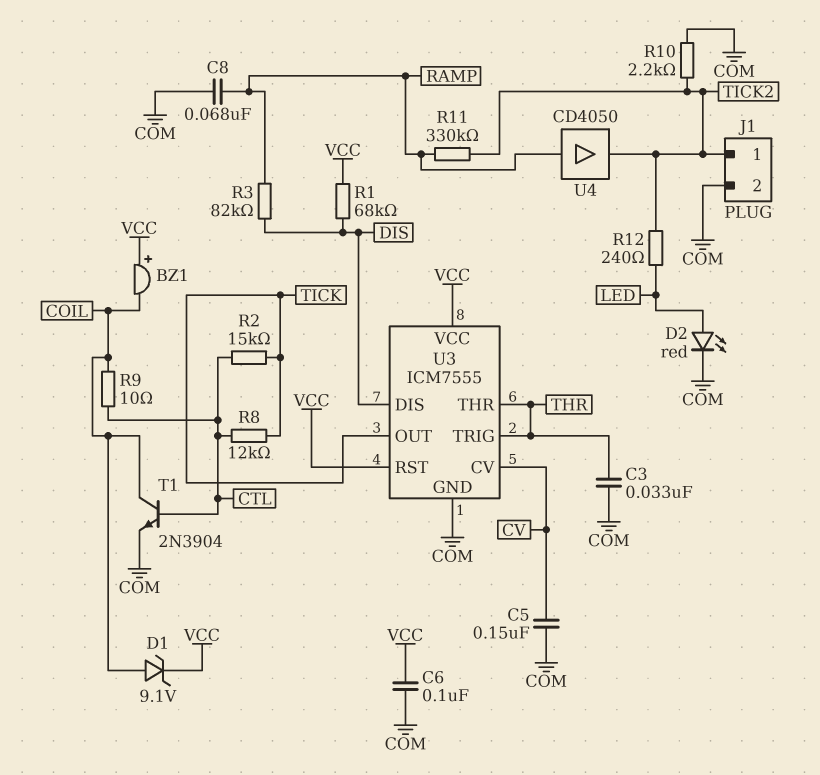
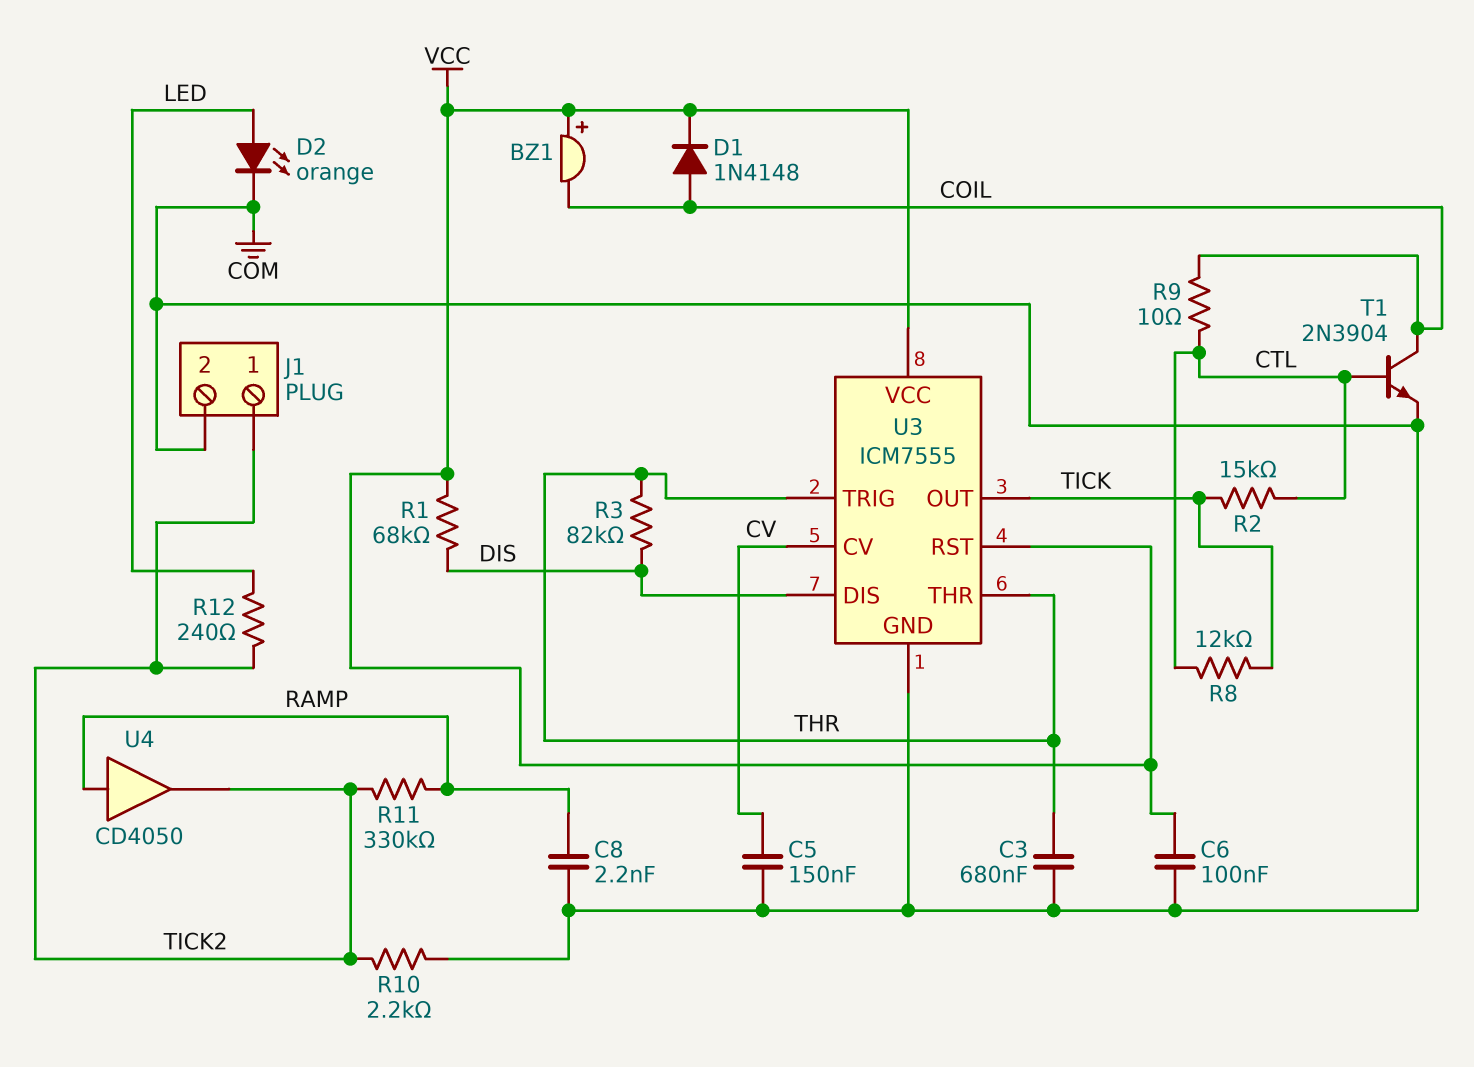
C3: 33nF (COM, THR) -> 680nF (COM, THR)
C8: 68nF (COM, RAMP) -> 2.2nF (COM, RAMP)
D1: zener 9.1V (A COIL, K VCC) -> diode 1N4148 (A COIL, K VCC)
D2: LED red (A LED, K COM) -> LED orange (A LED, K COM)
R3: 82k (DIS, RAMP) -> 82k (DIS, THR)

